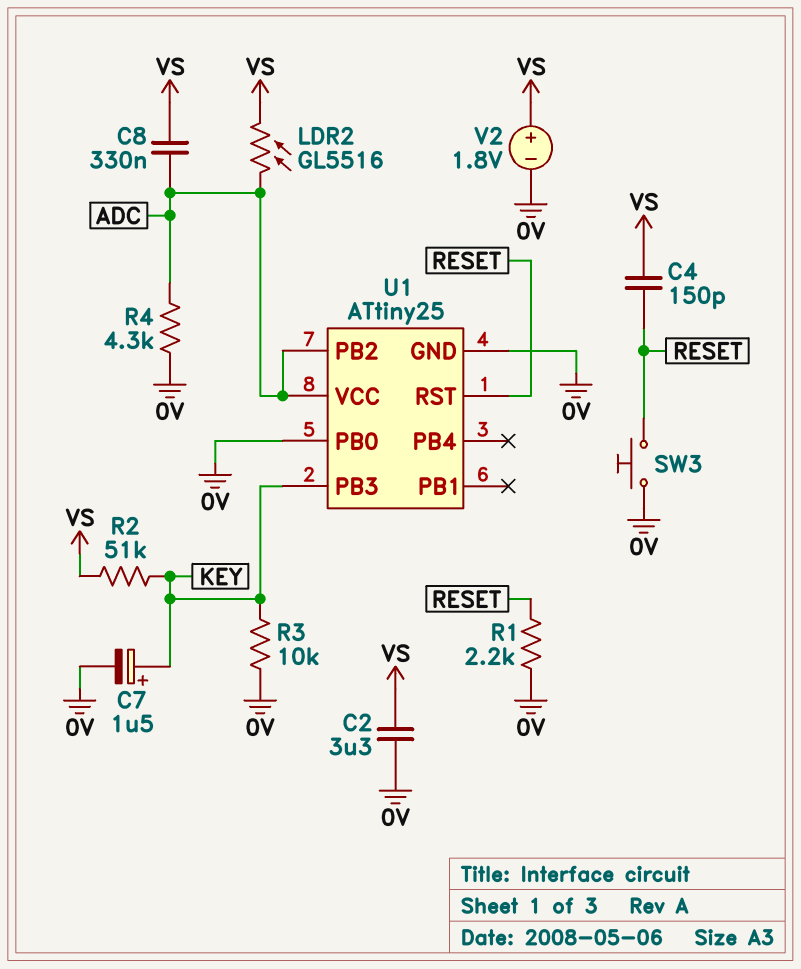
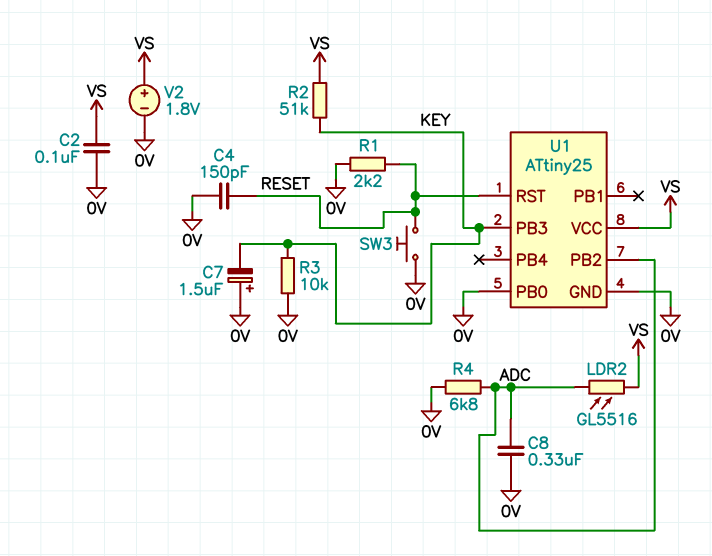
C2: 3.3uF (0V, VS) -> 100nF (0V, VS)
C4: 150pF (RESET, VS) -> 150pF (0V, RESET)
C7: 1.5uF (plus KEY, minus 0V) -> 1.5uF (plus 0V, minus KEY)
C8: 330nF (ADC, VS) -> 330nF (0V, ADC)
R4: 4.3k (0V, ADC) -> 6.8k (0V, ADC)
U1 pin VCC: ADC -> VS

